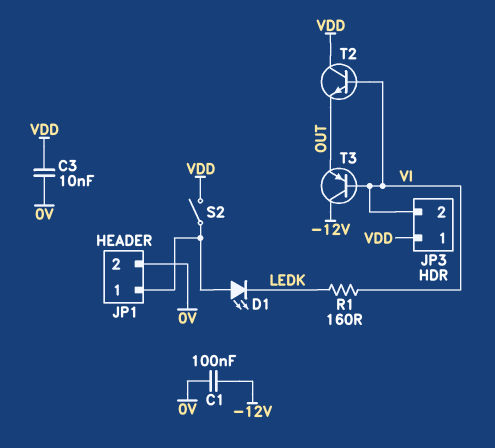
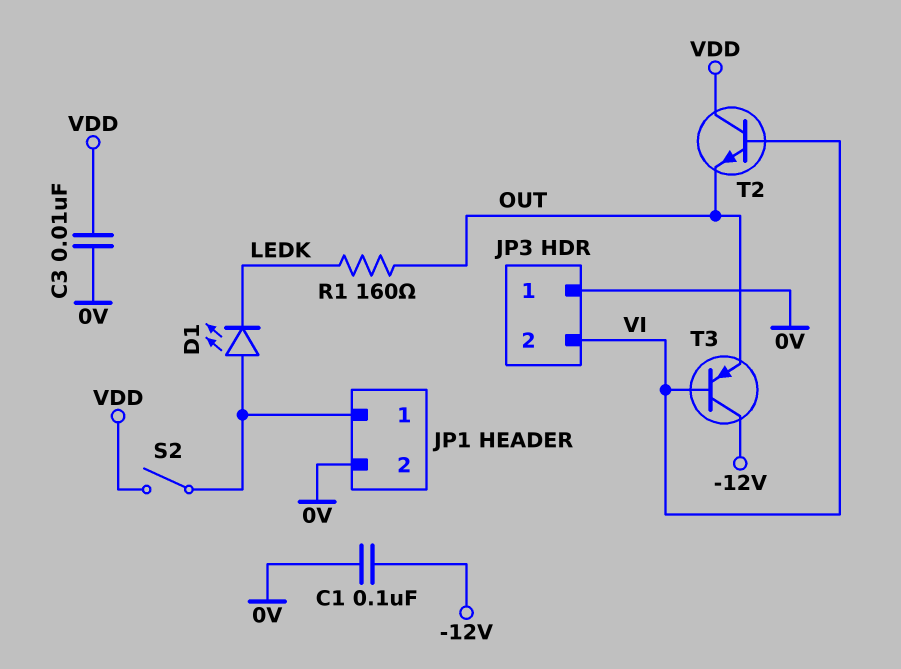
JP3 pin 1: VDD -> 0V
R1: 160 (LEDK, VI) -> 160 (LEDK, OUT)

